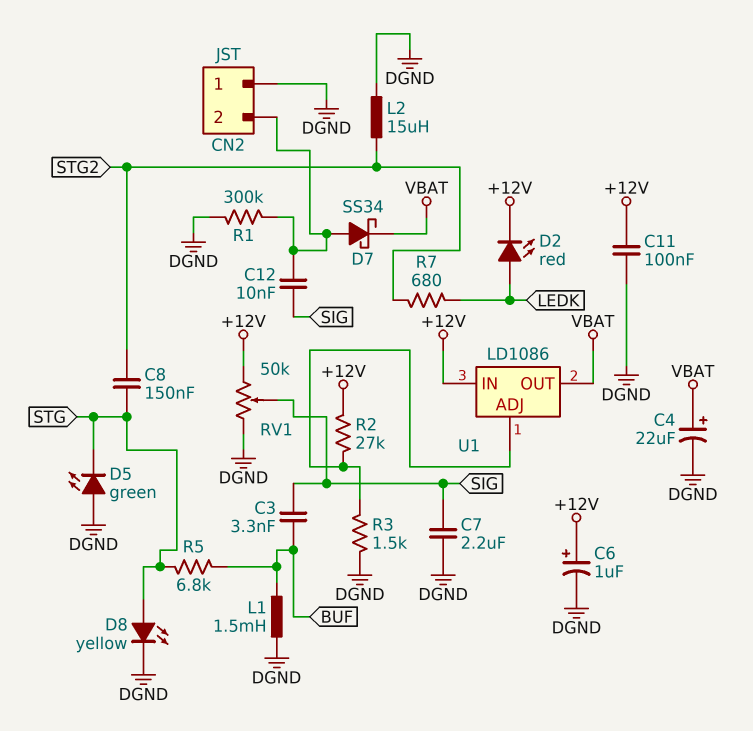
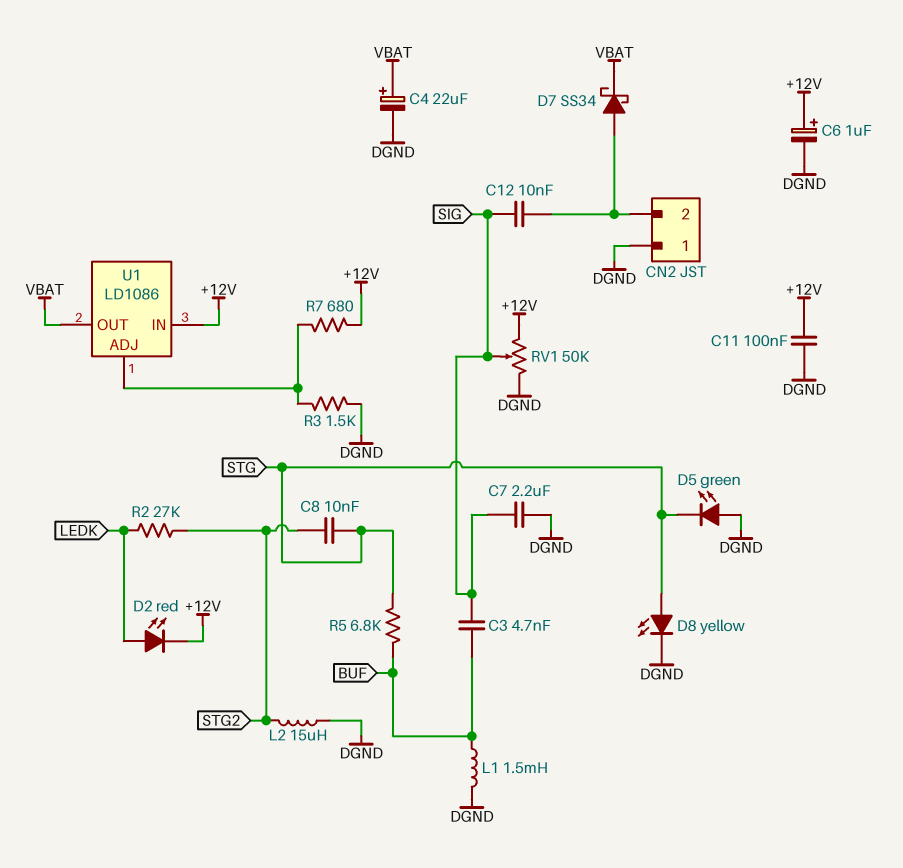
C3: 3.3nF (BUF, SIG) -> 4.7nF (BUF, SIG)
C8: 150nF (STG, STG2) -> 10nF (STG, STG2)
R1: 300k (CN2/2, DGND) -> none
R2: 27k (+12V, U1/ADJ) -> 27k (LEDK, STG2)
R7: 680 (LEDK, STG2) -> 680 (+12V, U1/ADJ)

